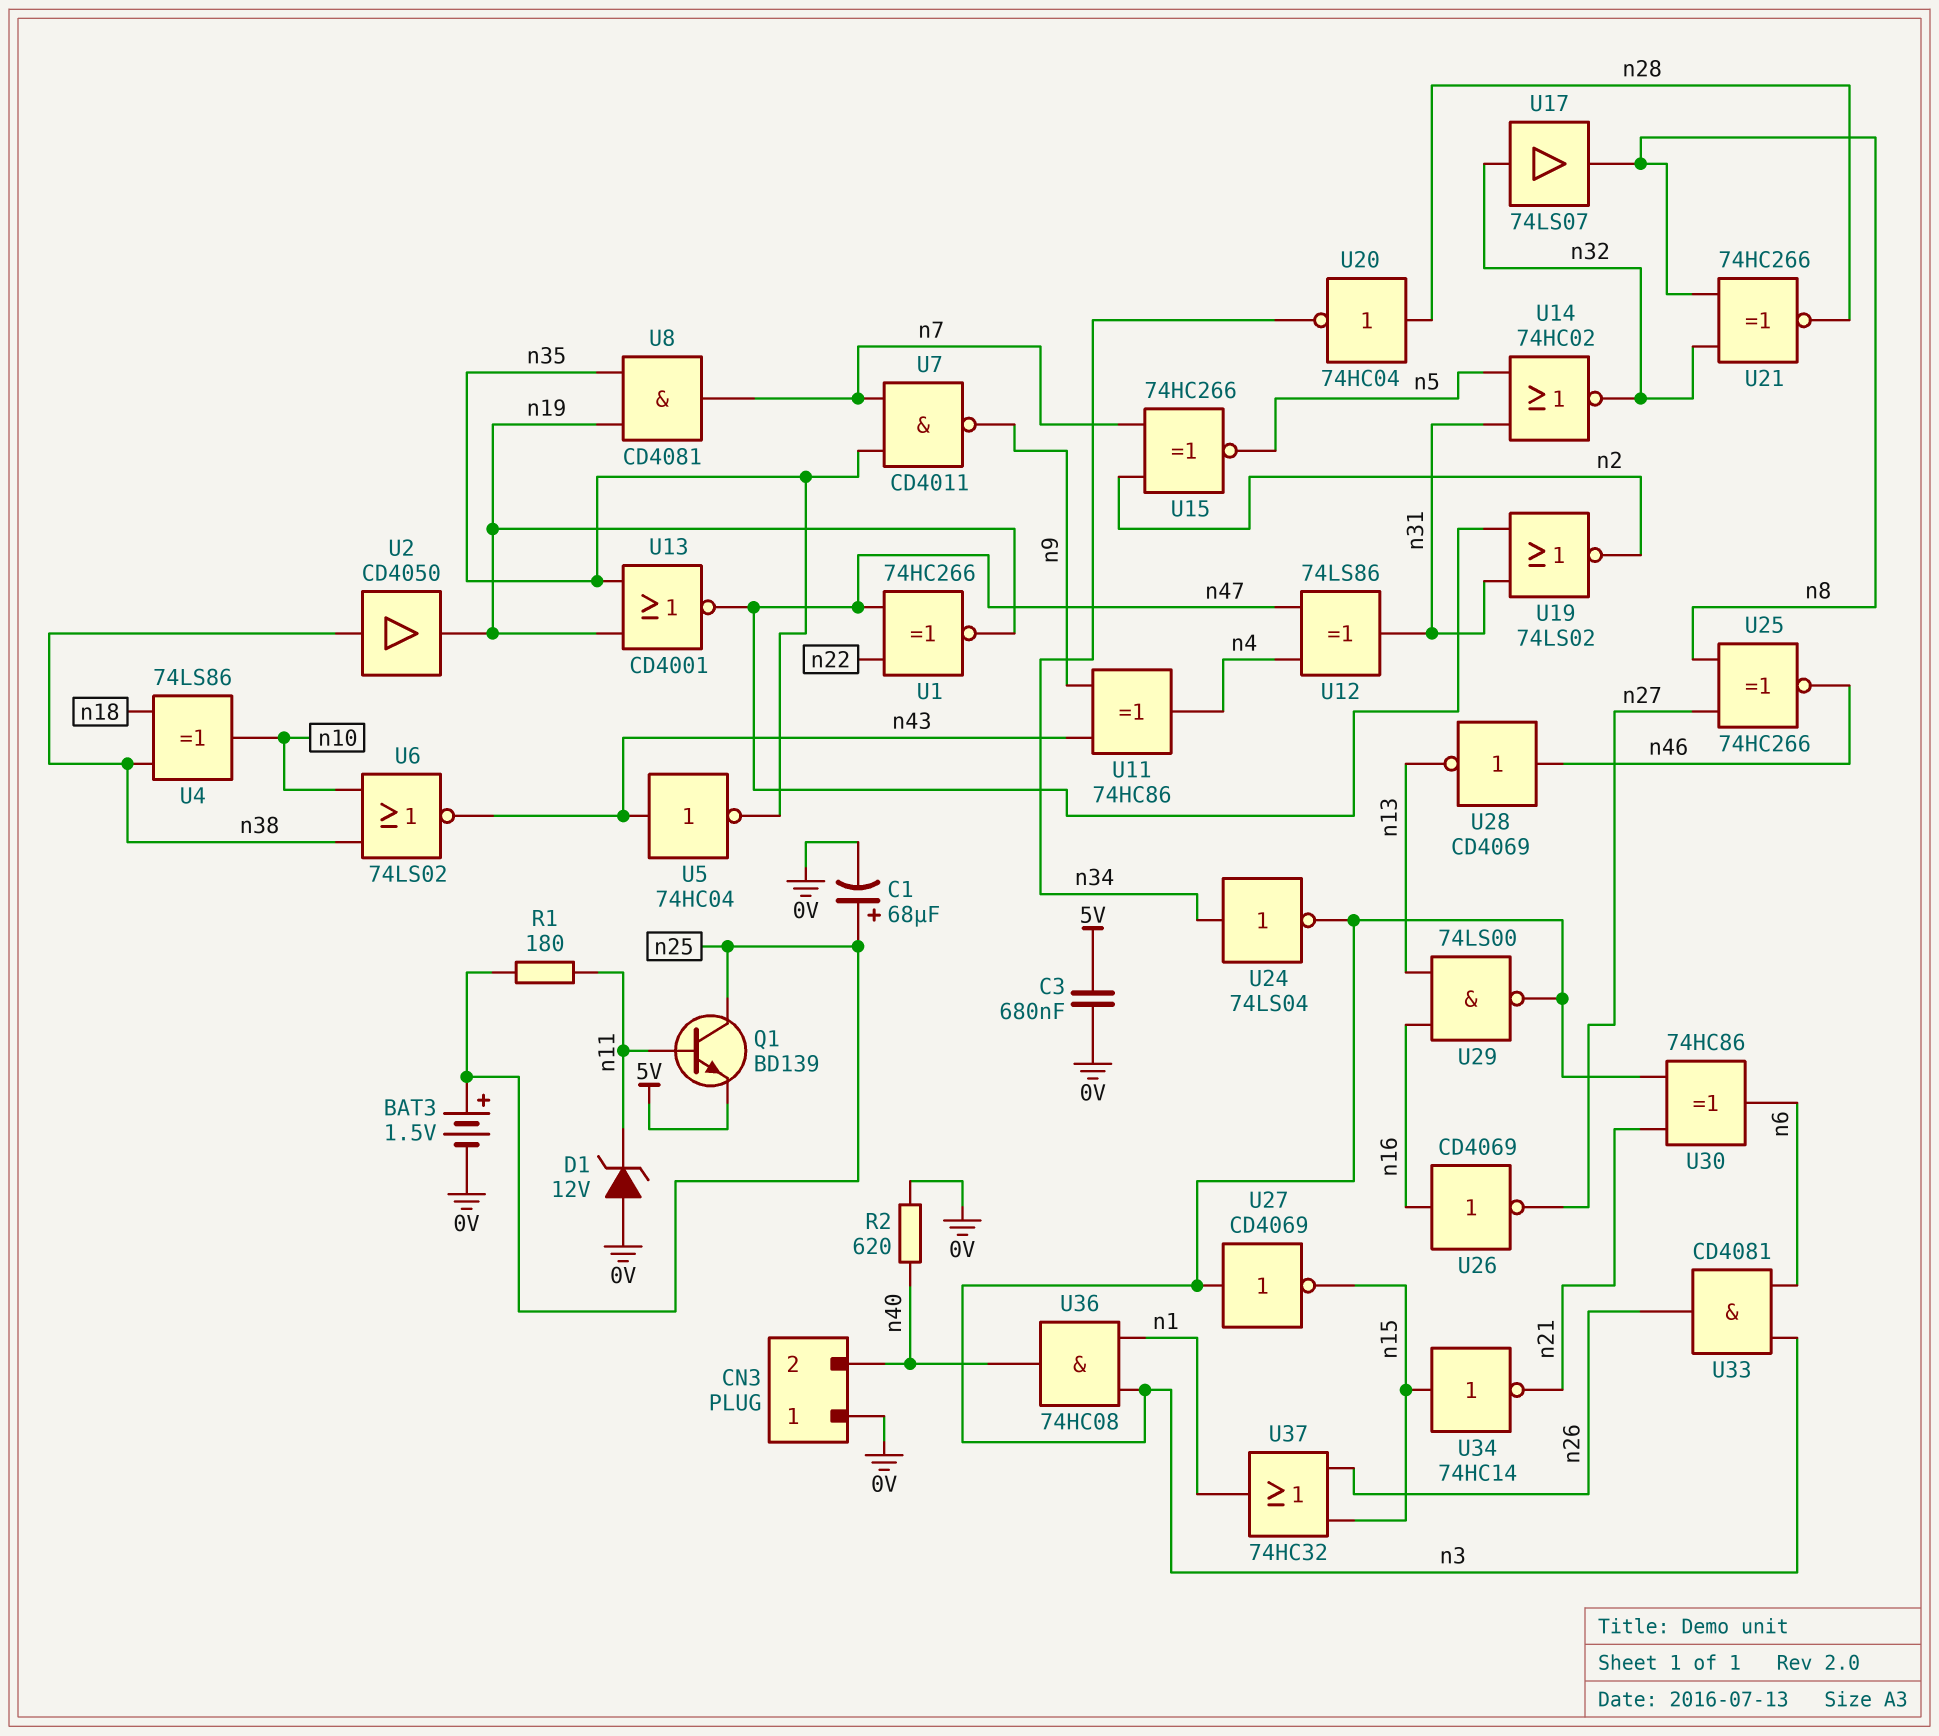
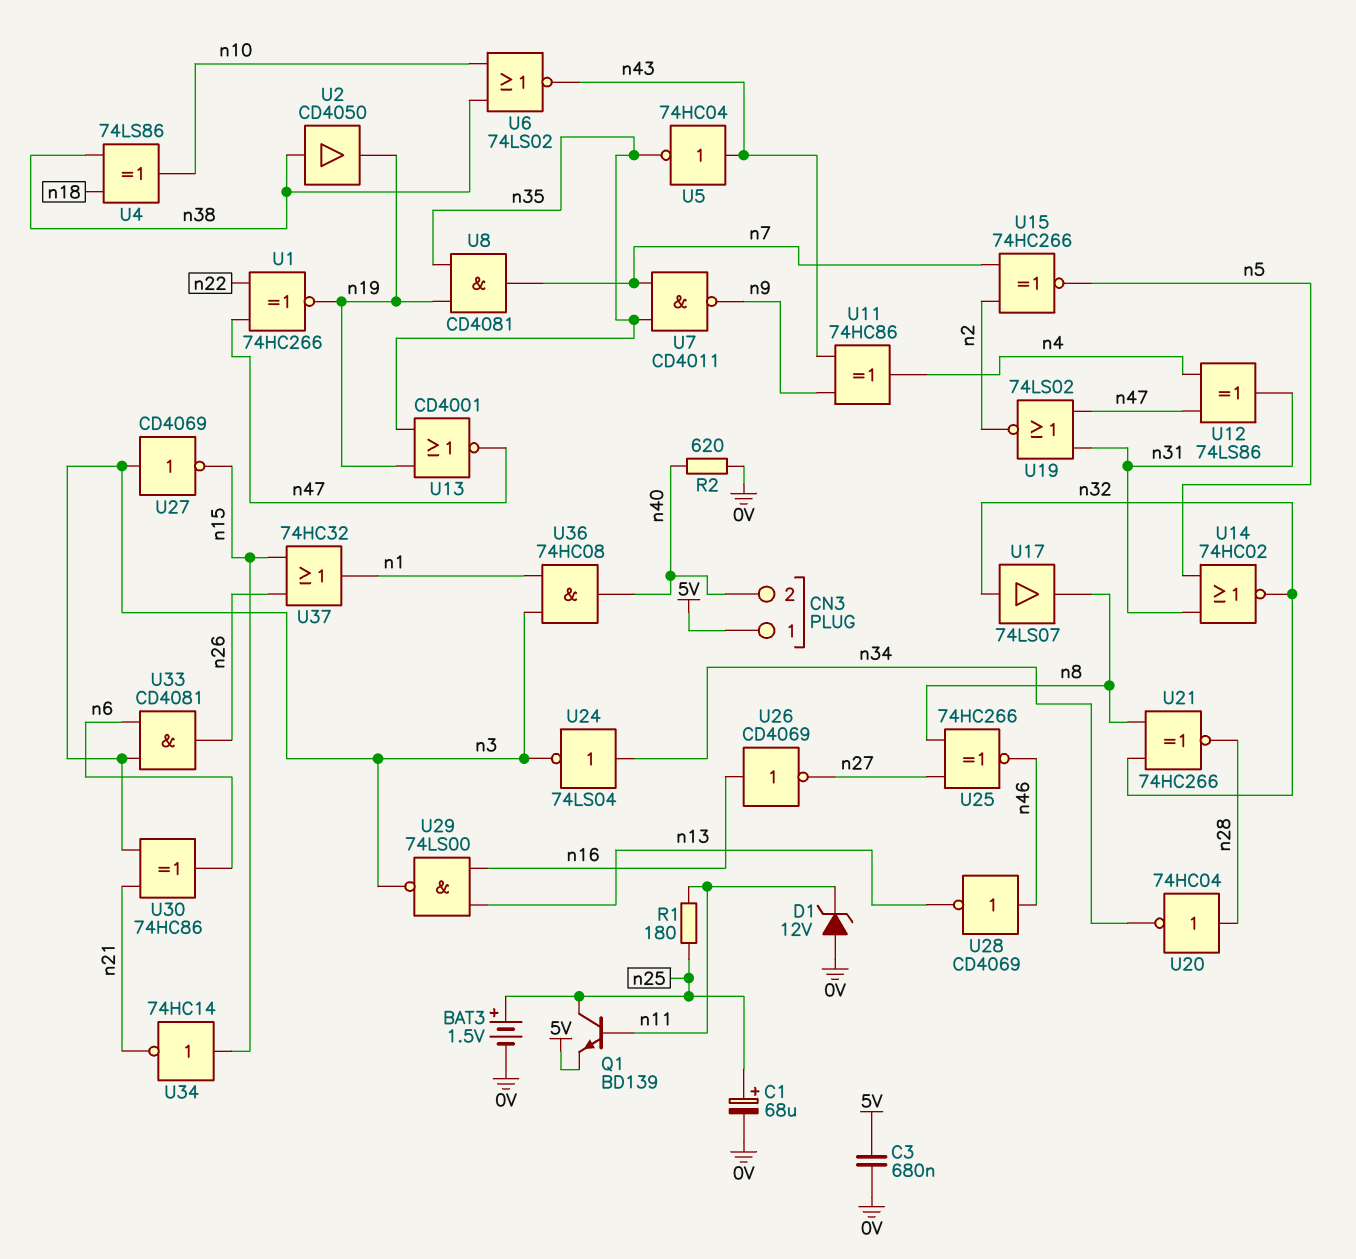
CN3 pin 1: 0V -> 5V

